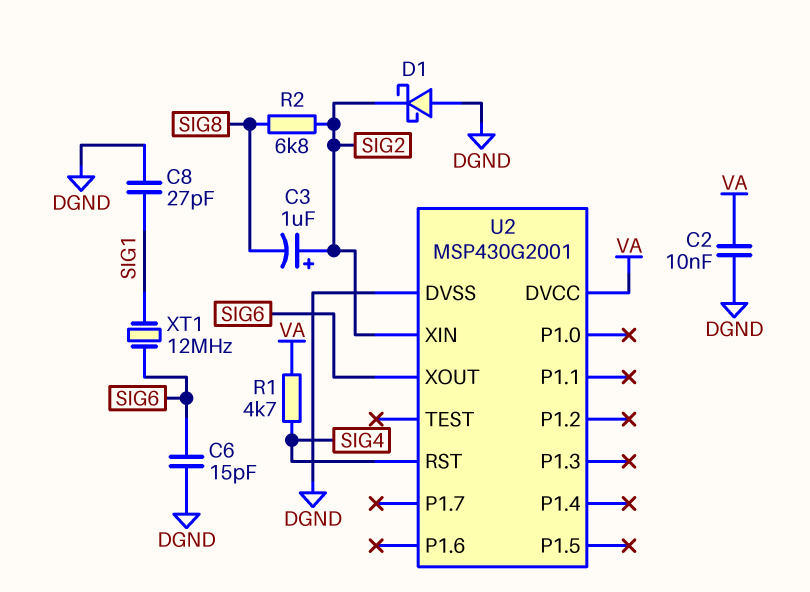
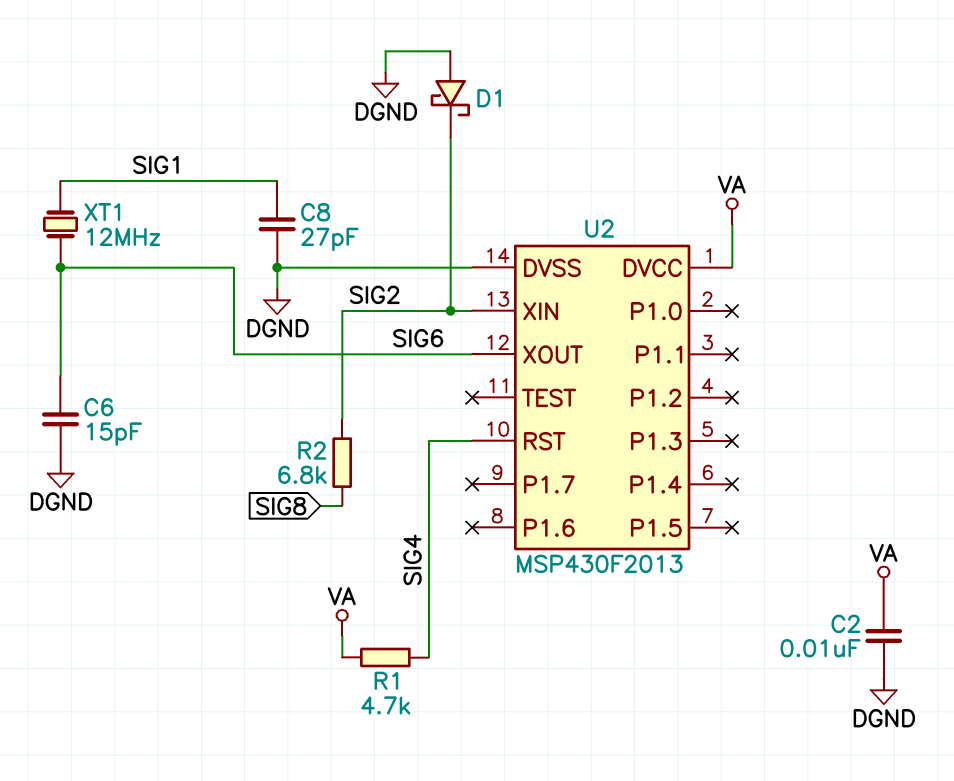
C3: 1uF (plus SIG2, minus SIG8) -> none
U2: MSP430G2001 -> MSP430F2013

